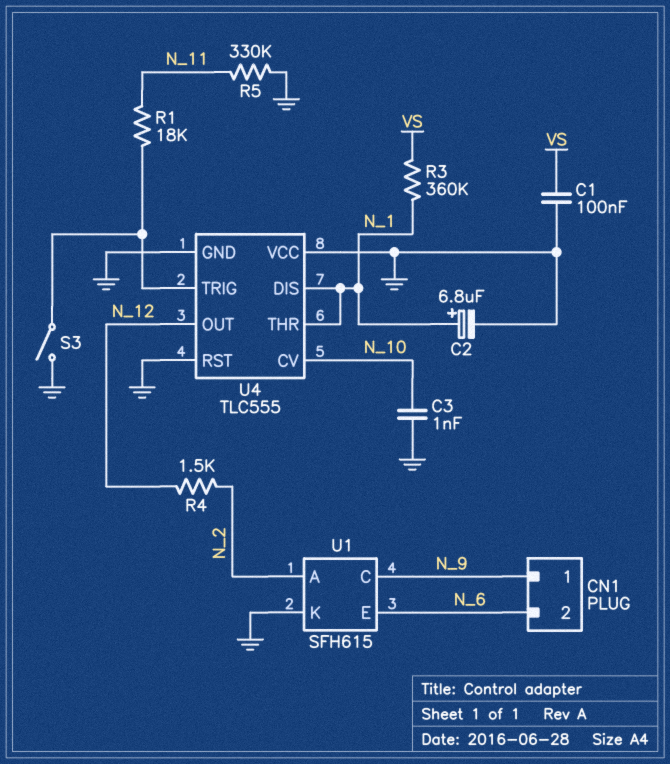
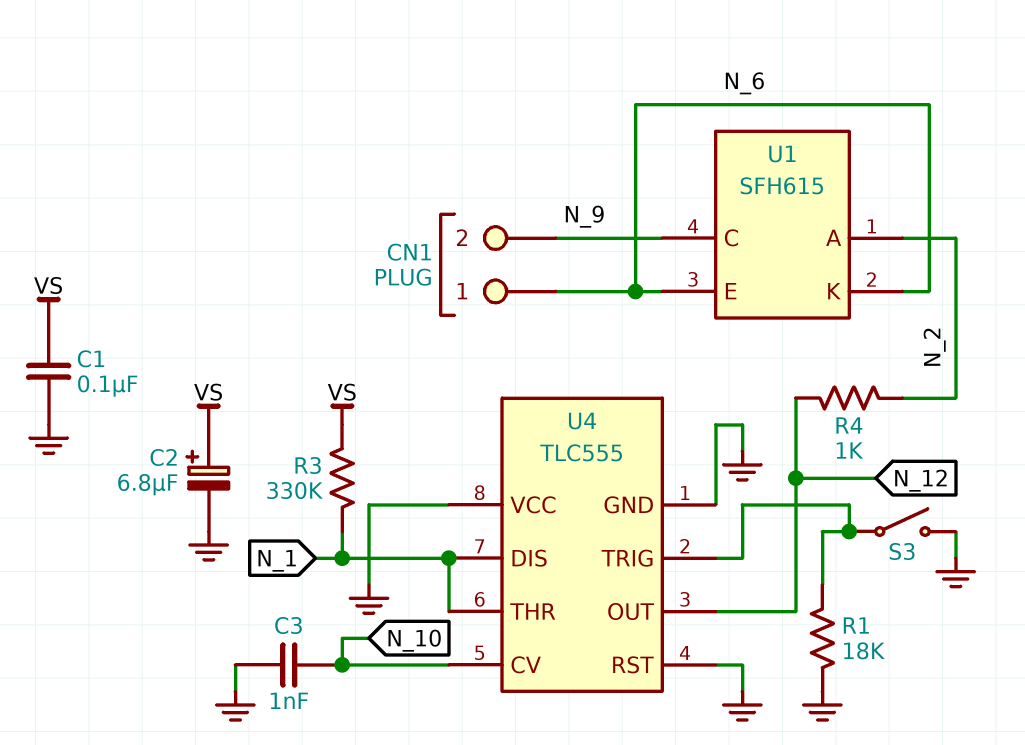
C2: 6.8uF (plus N_1, minus GND) -> 6.8uF (plus VS, minus GND)
CN1 pin 1: N_9 -> N_6
CN1 pin 2: N_6 -> N_9
R1: 18k (N_11, U4/TRIG) -> 18k (GND, U4/TRIG)
R3: 360k (N_1, VS) -> 330k (N_1, VS)
R4: 1.5k (N_2, N_12) -> 1k (N_2, N_12)
R5: 330k (GND, N_11) -> none
U1 pin K: GND -> N_6

